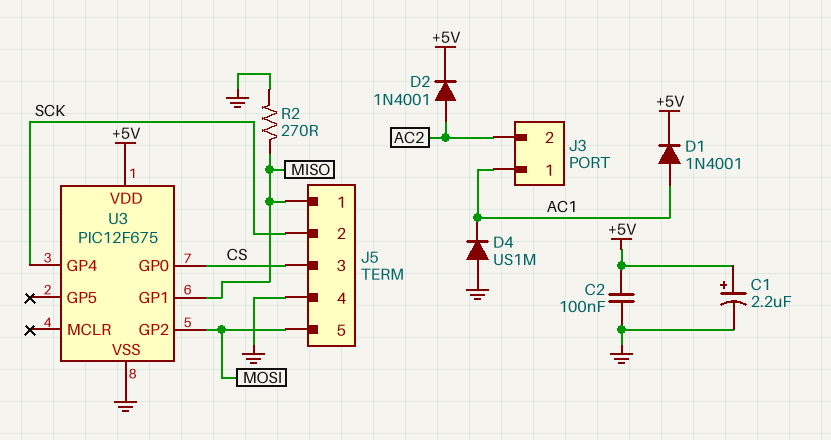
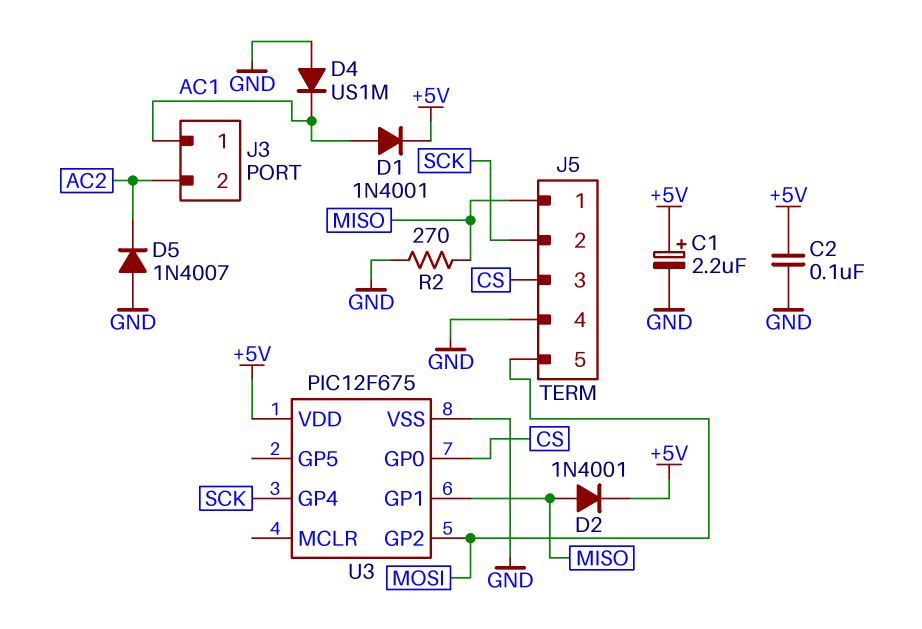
D2: diode 1N4001 (A AC2, K +5V) -> diode 1N4001 (A MISO, K +5V)
D5: none -> diode 1N4007 (A GND, K AC2)

